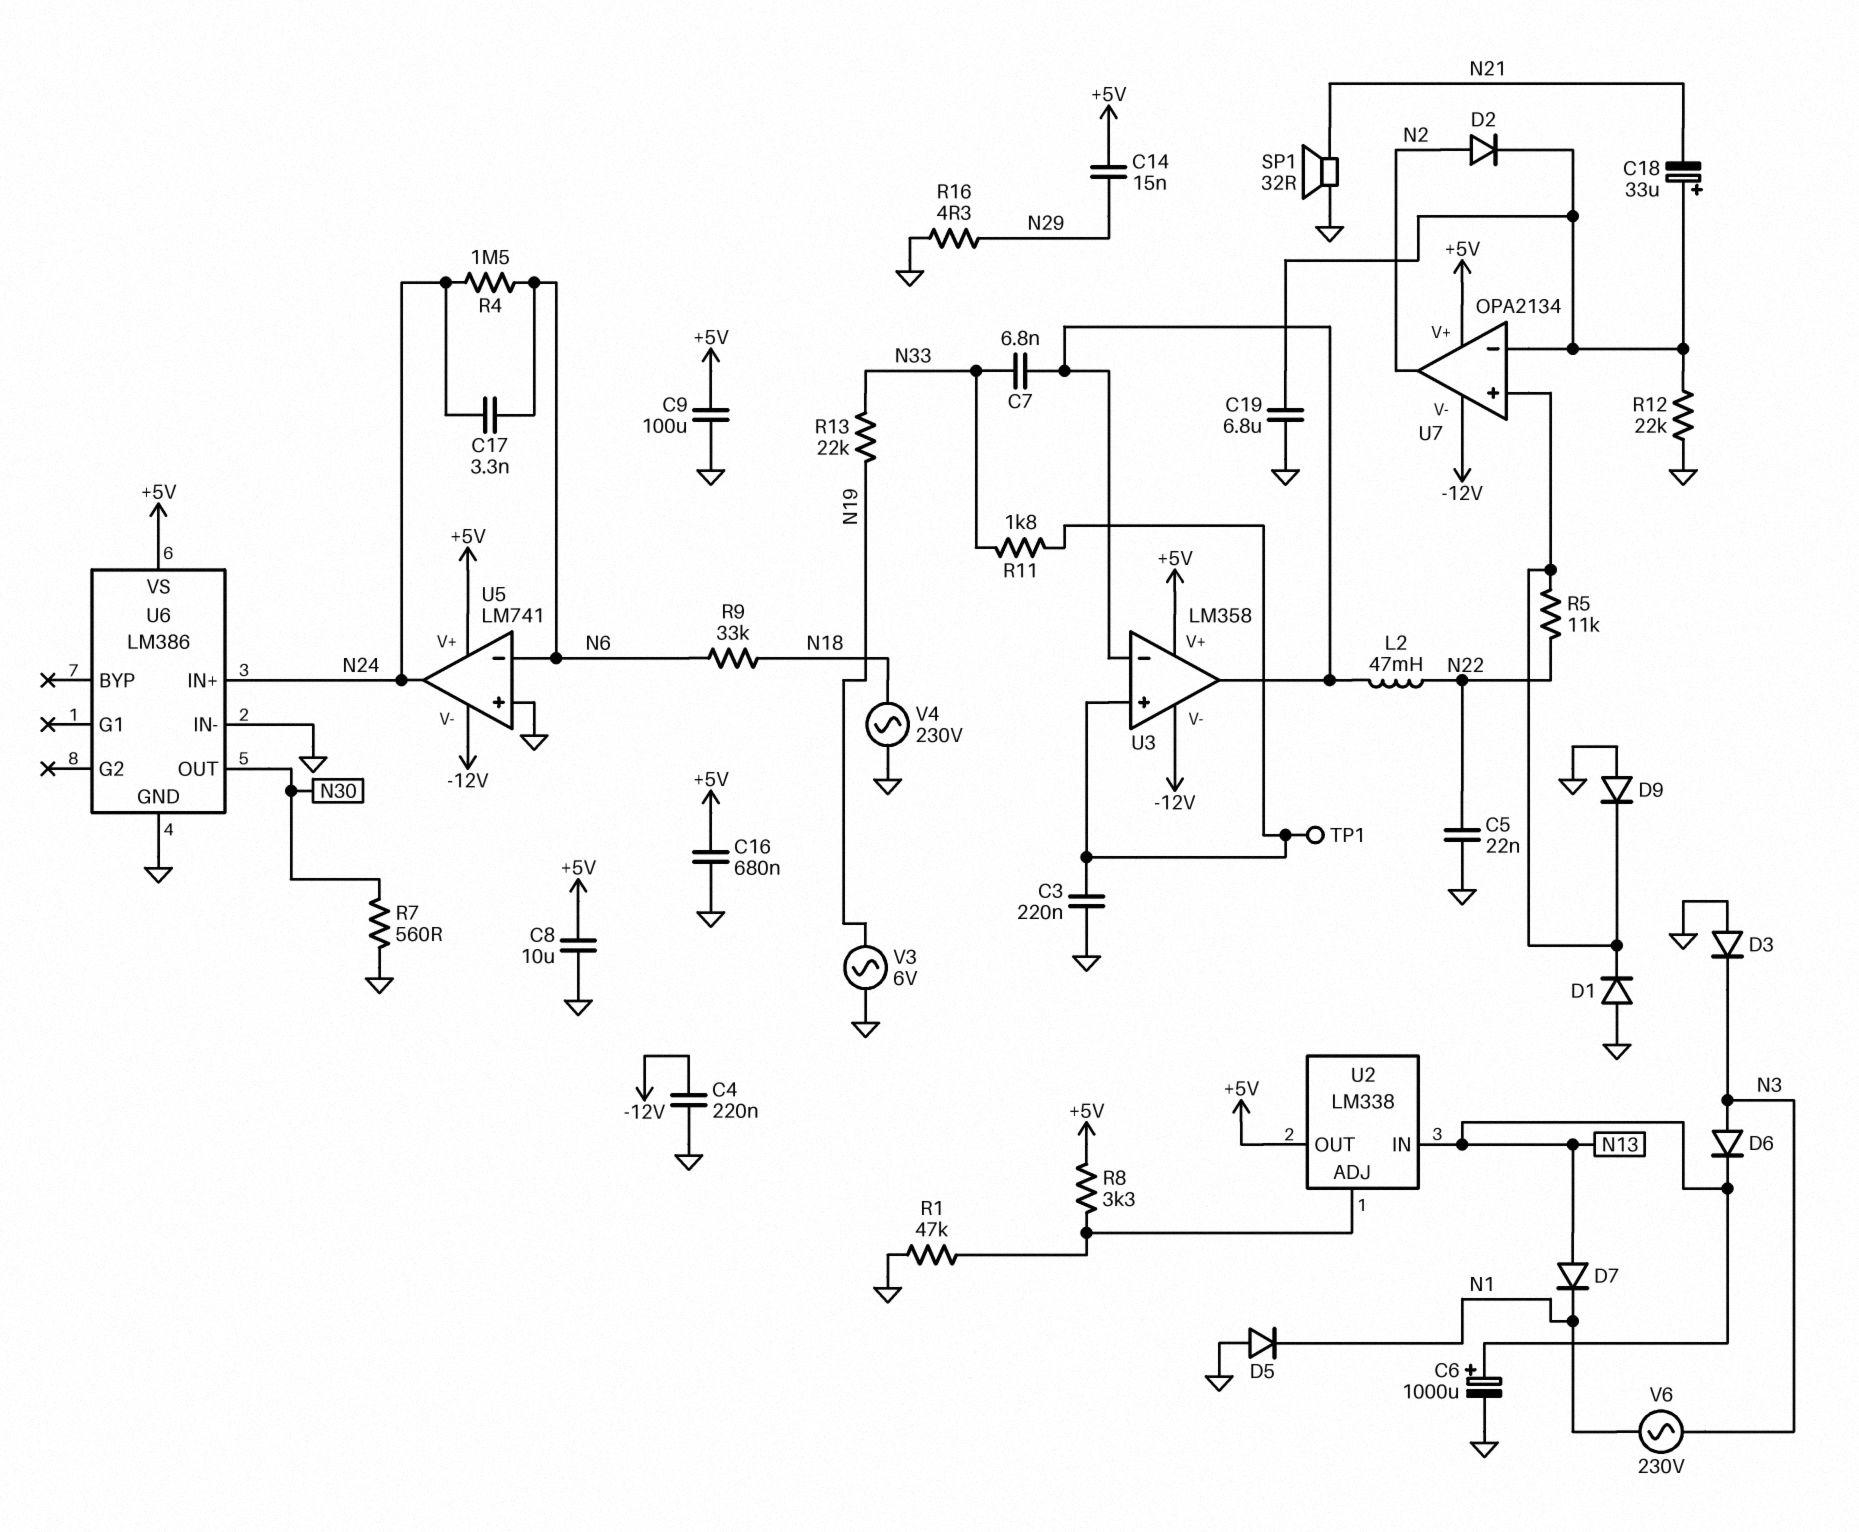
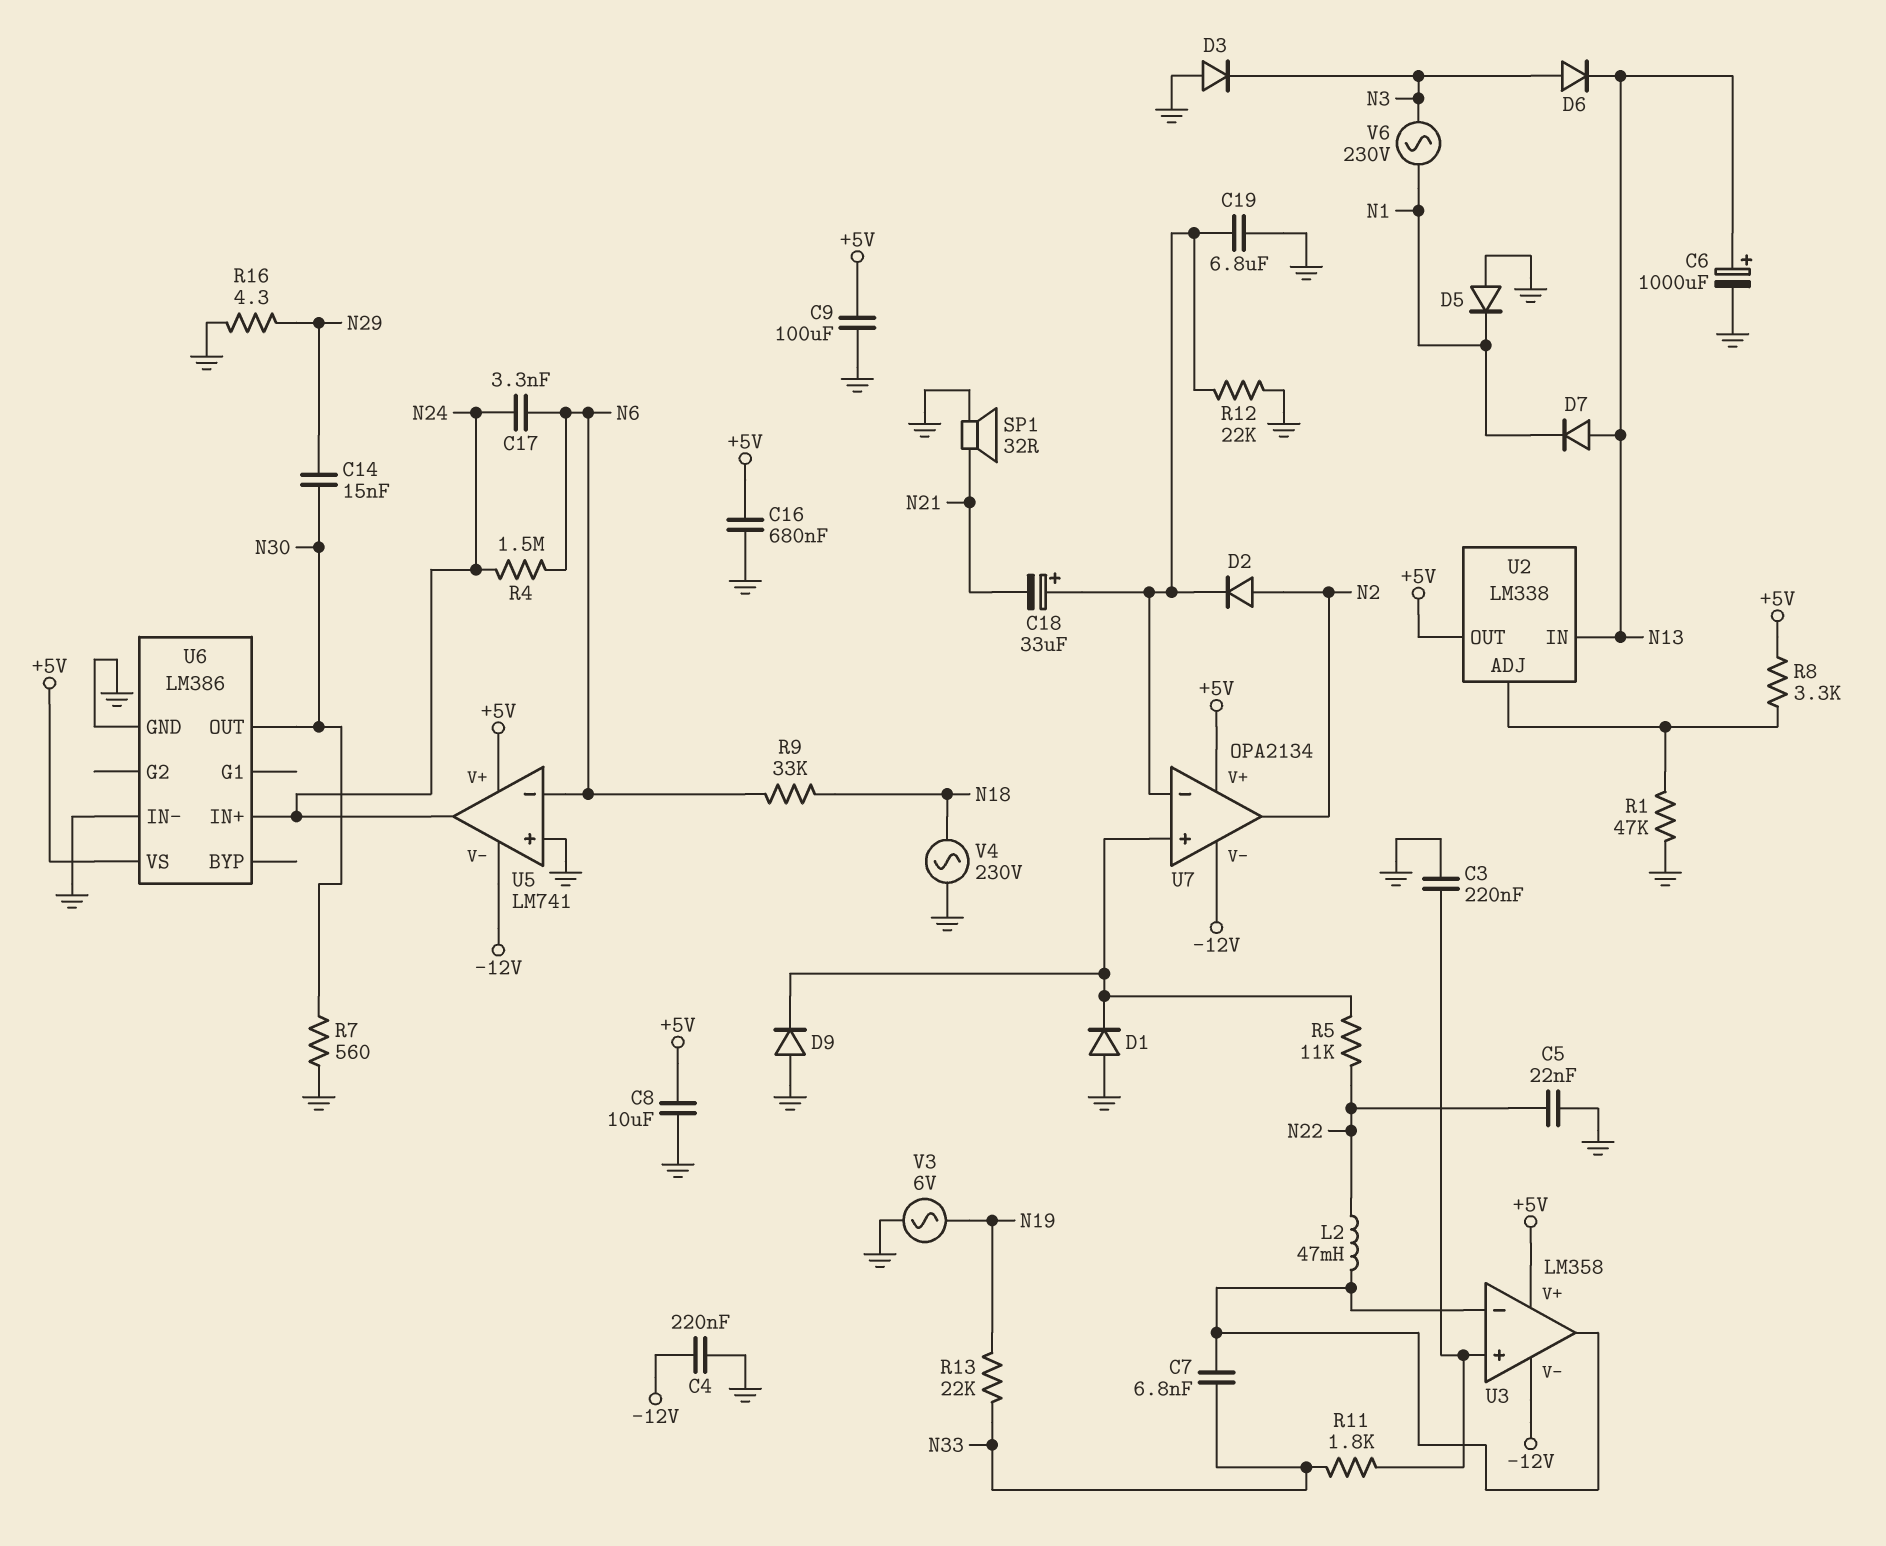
C14: 15nF (+5V, N29) -> 15nF (N29, N30)
TP1: test point (U3/in+) -> none

